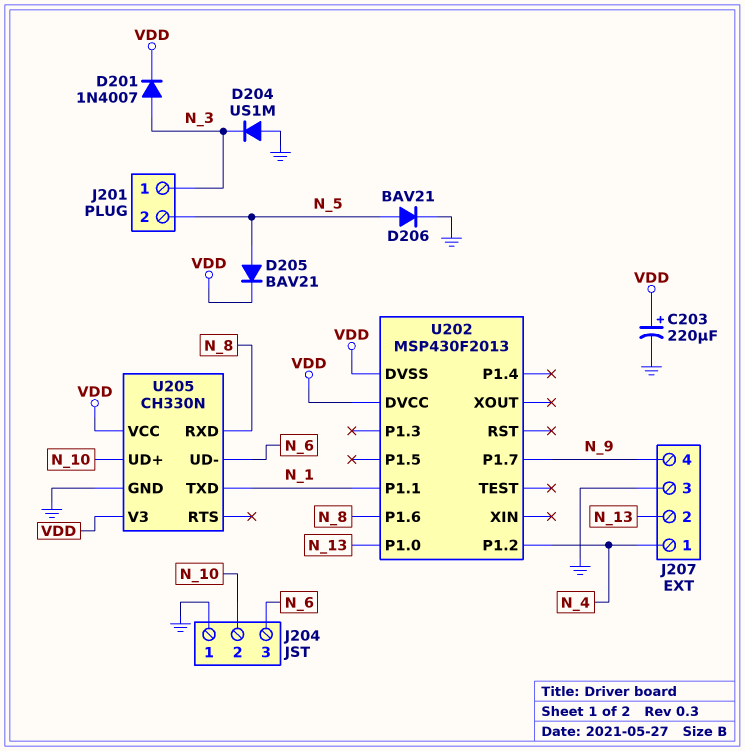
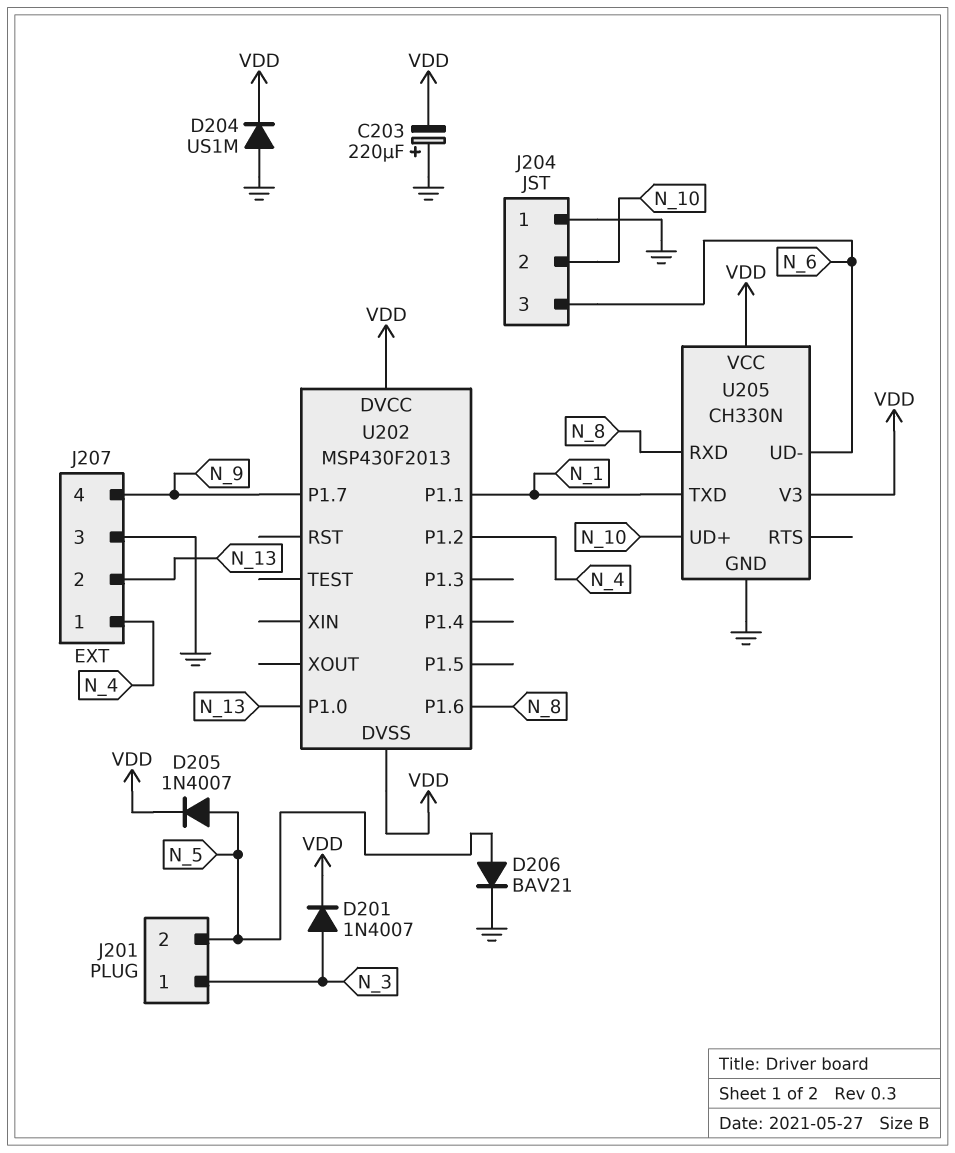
C203: 220uF (plus VDD, minus GND) -> 220uF (plus GND, minus VDD)
D204: diode US1M (A GND, K N_3) -> diode US1M (A GND, K VDD)
D205: diode BAV21 (A N_5, K VDD) -> diode 1N4007 (A N_5, K VDD)

